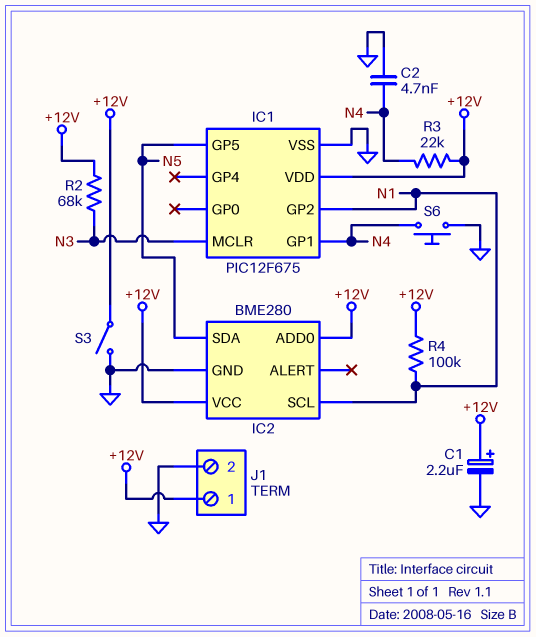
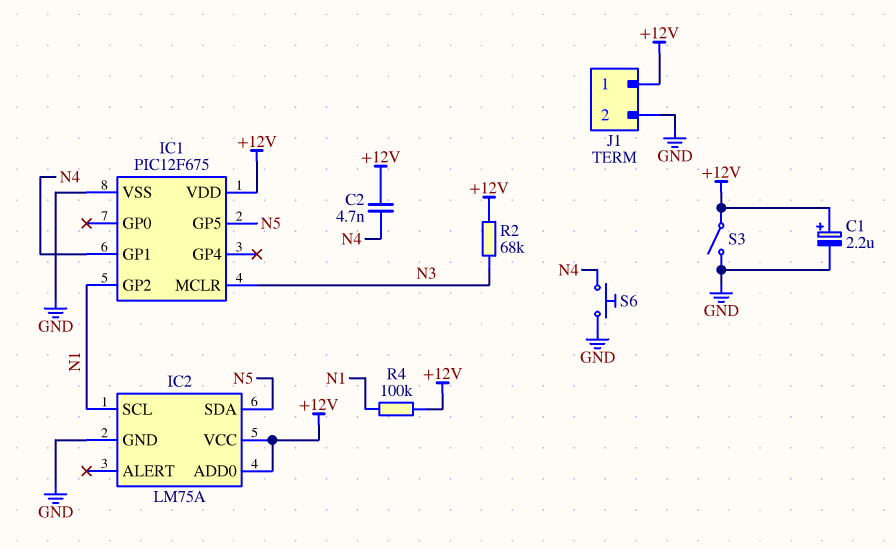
C2: 4.7nF (GND, N4) -> 4.7nF (+12V, N4)
IC2: BME280 -> LM75A
R3: 22k (+12V, N4) -> none

